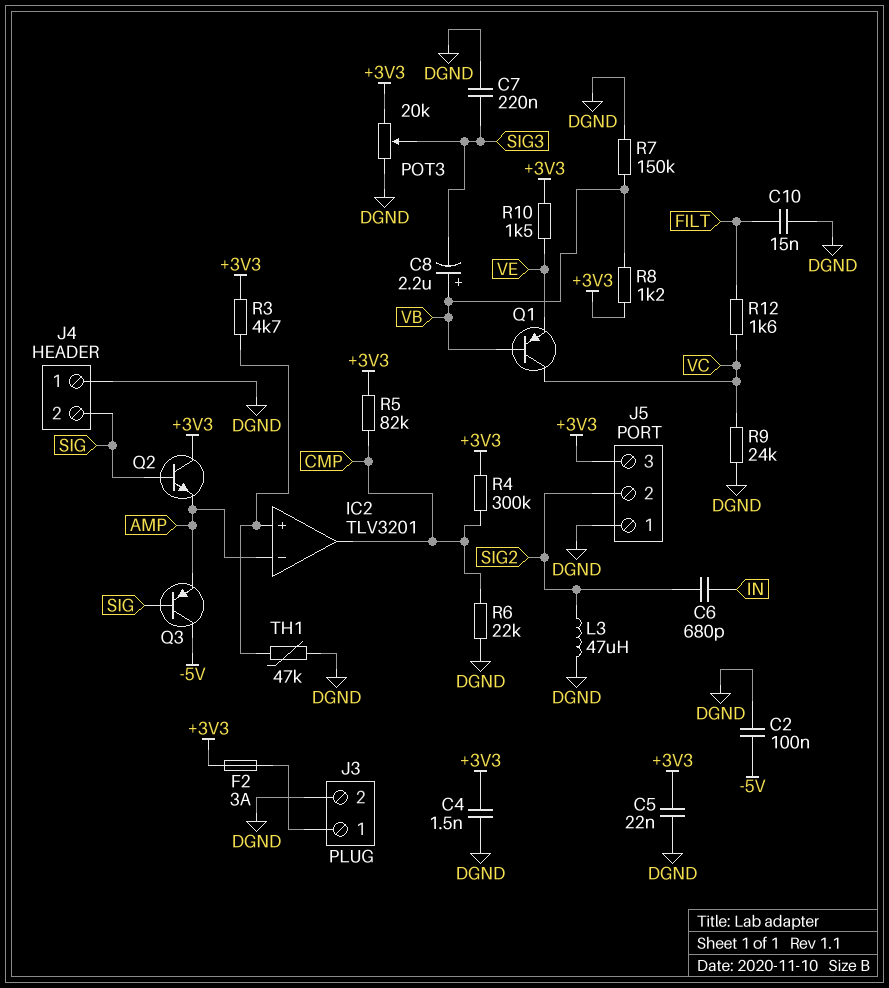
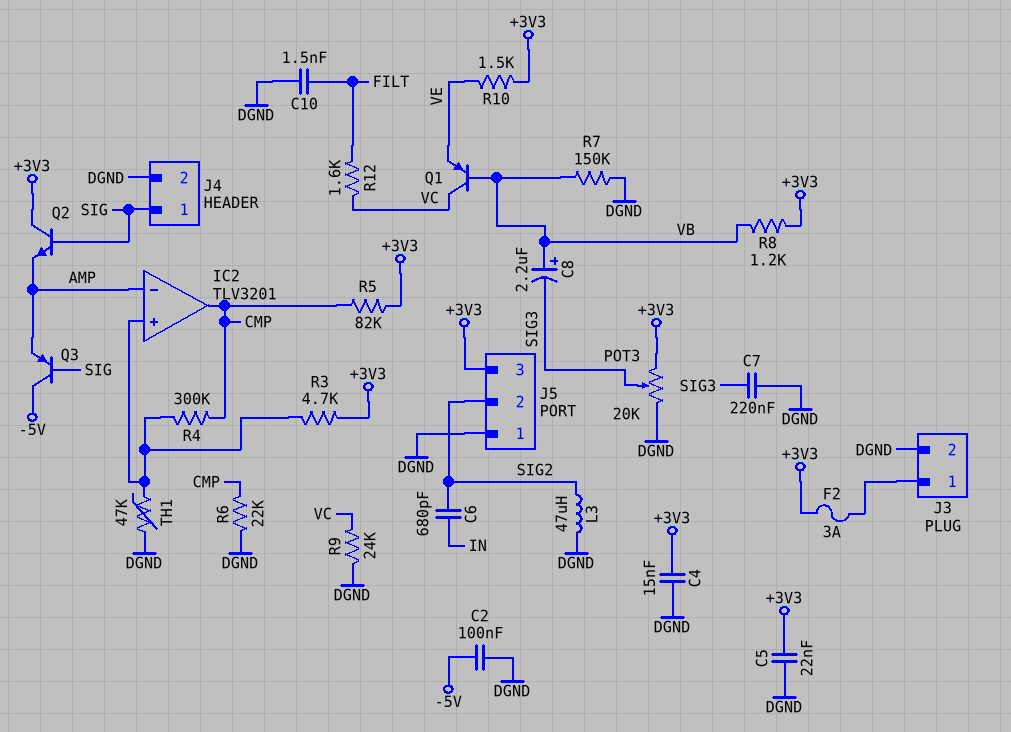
C4: 1.5nF (+3V3, DGND) -> 15nF (+3V3, DGND)
C10: 15nF (DGND, FILT) -> 1.5nF (DGND, FILT)
J4 pin 1: DGND -> SIG
J4 pin 2: SIG -> DGND
R4: 300k (+3V3, CMP) -> 300k (CMP, IC2/in+)

